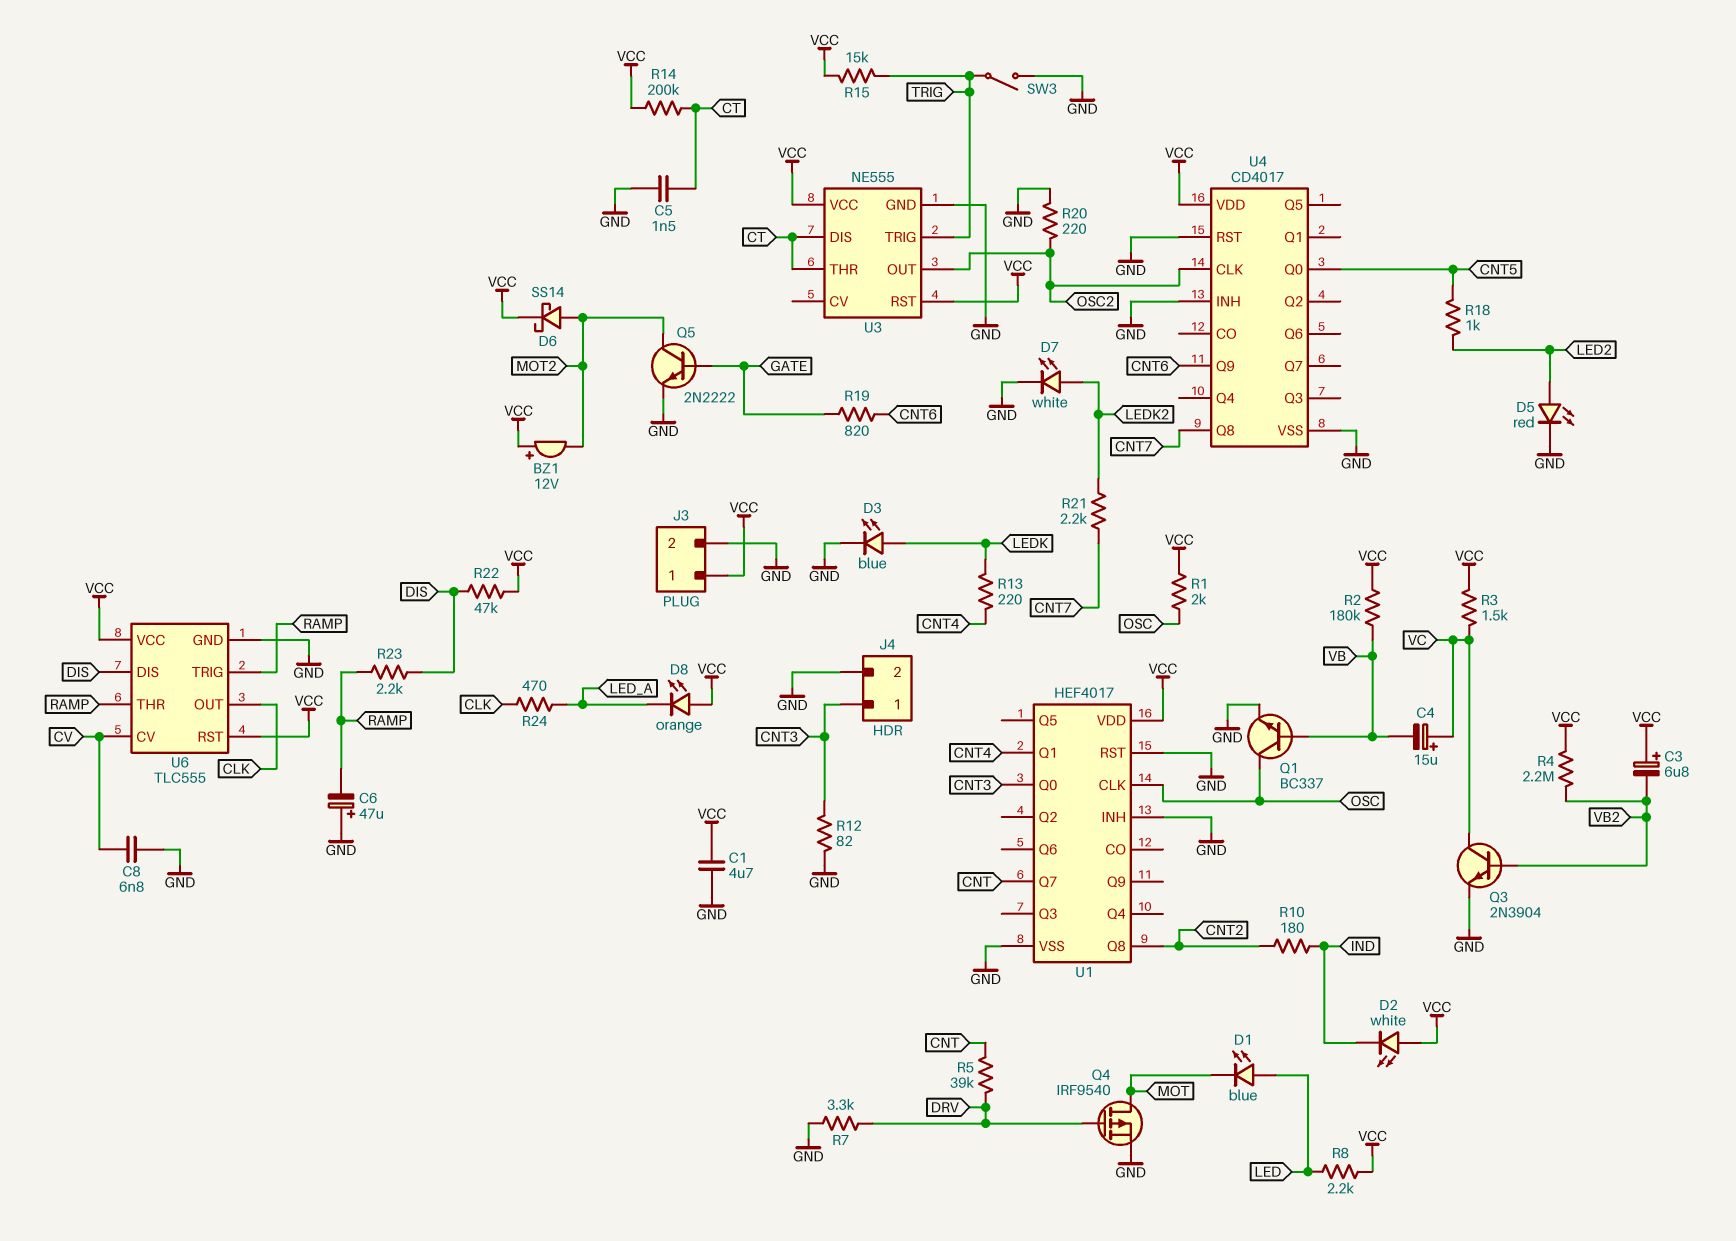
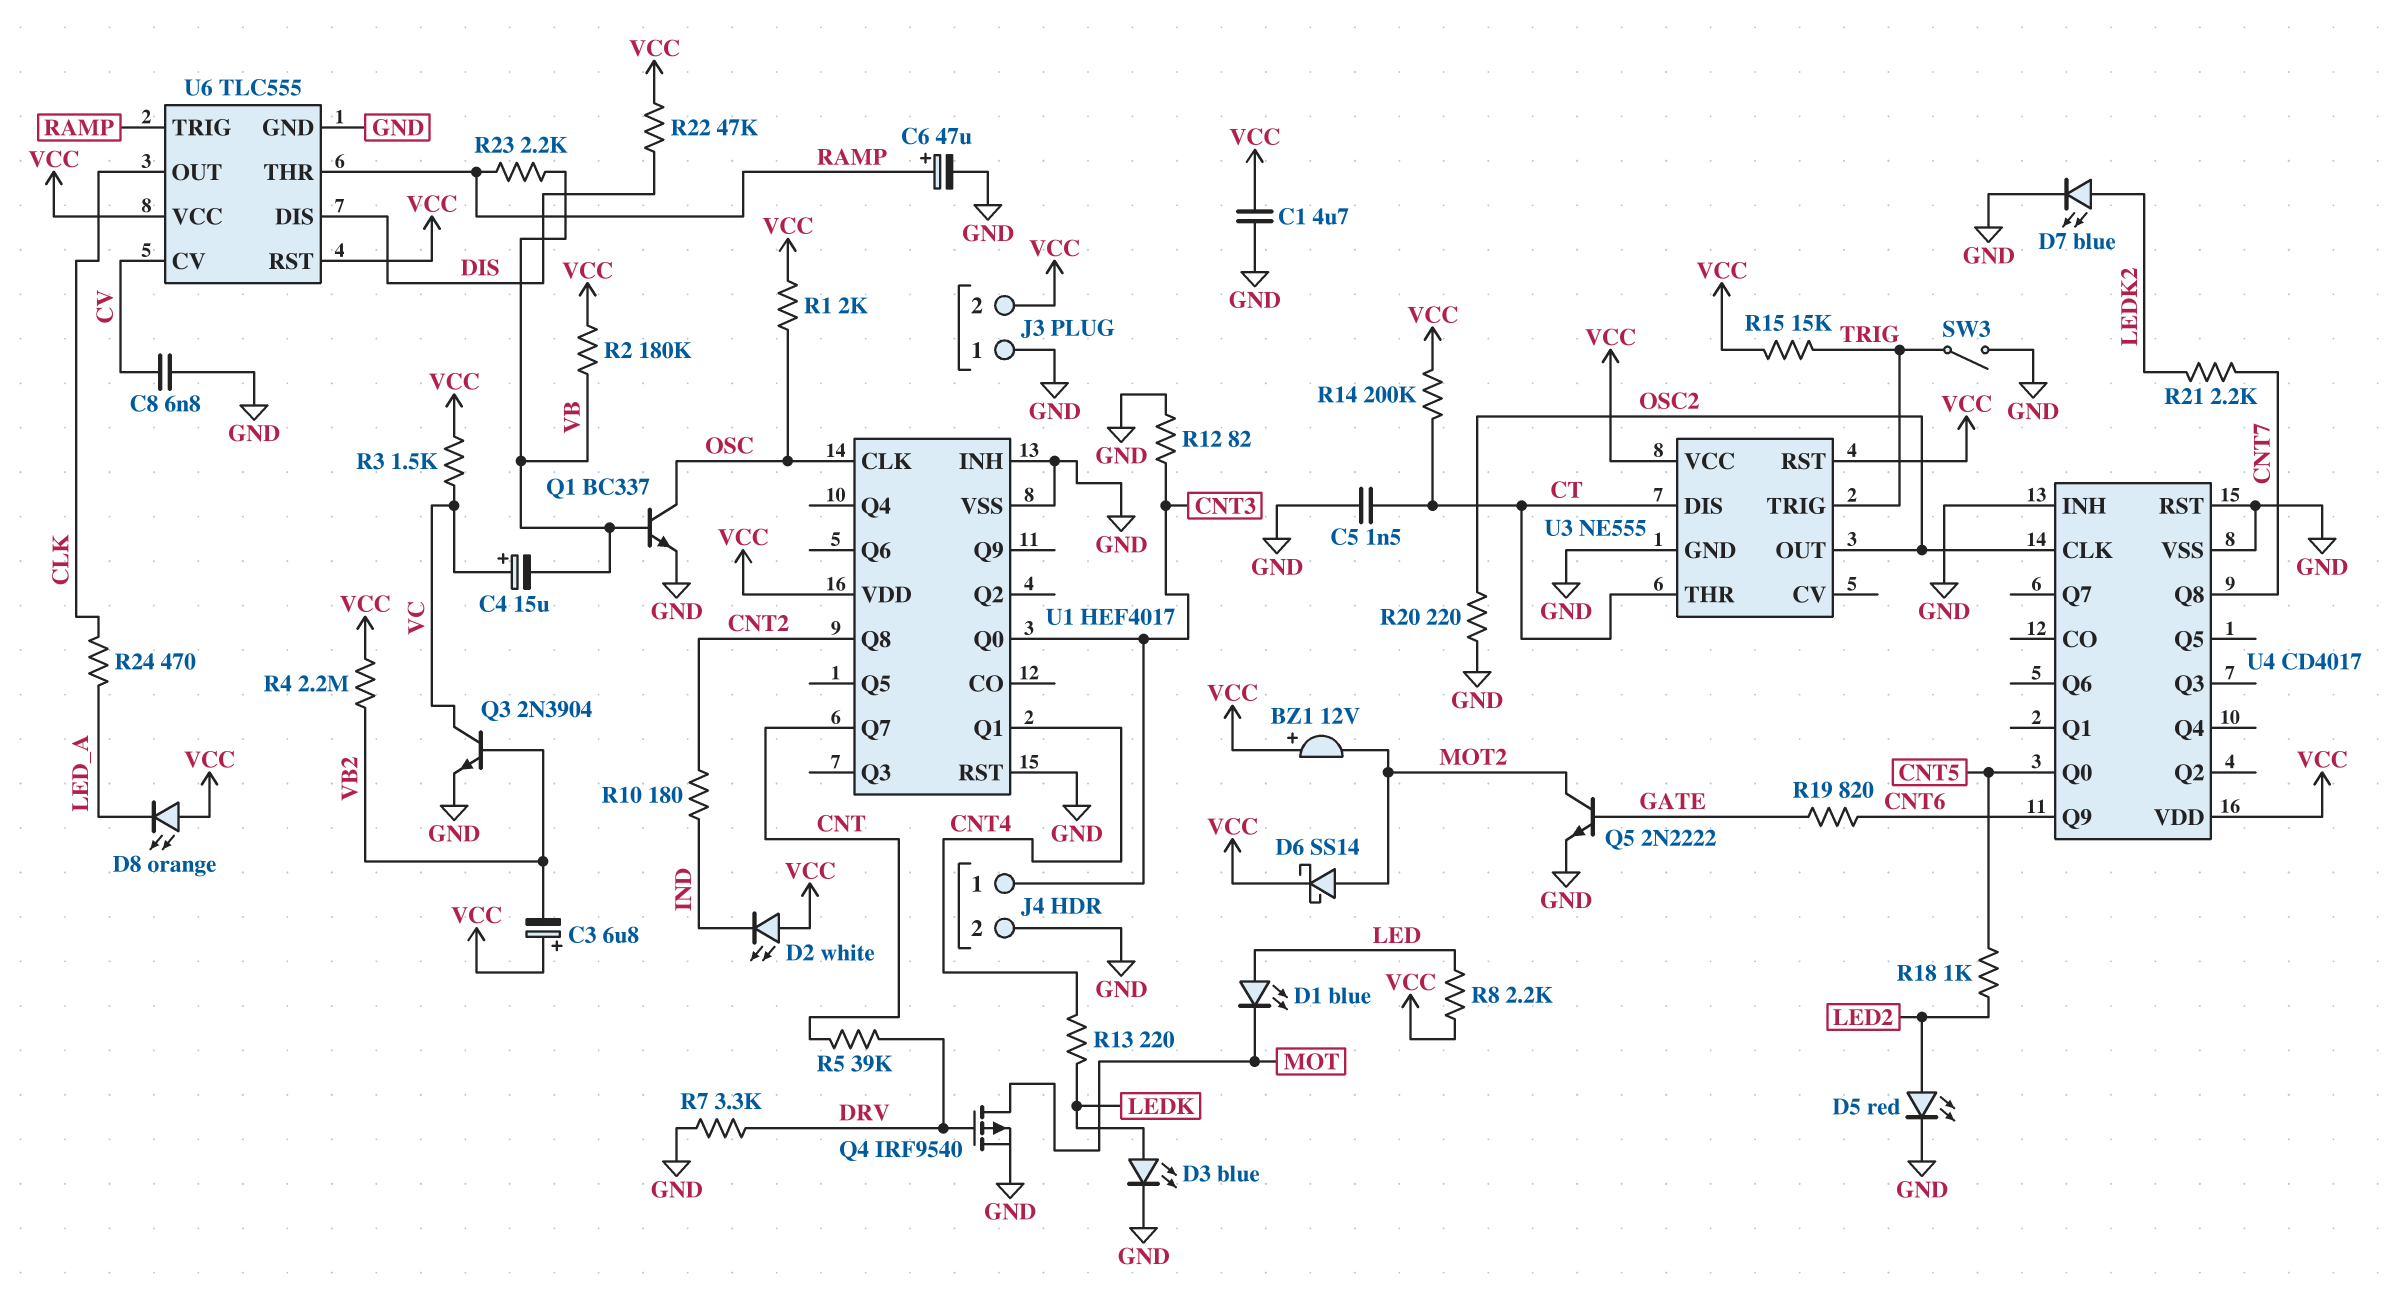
C6: 47uF (plus GND, minus RAMP) -> 47uF (plus RAMP, minus GND)
D7: LED white (A LEDK2, K GND) -> LED blue (A LEDK2, K GND)
J3 pin 1: VCC -> GND
J3 pin 2: GND -> VCC
R23: 2.2k (DIS, RAMP) -> 2.2k (RAMP, VB)

